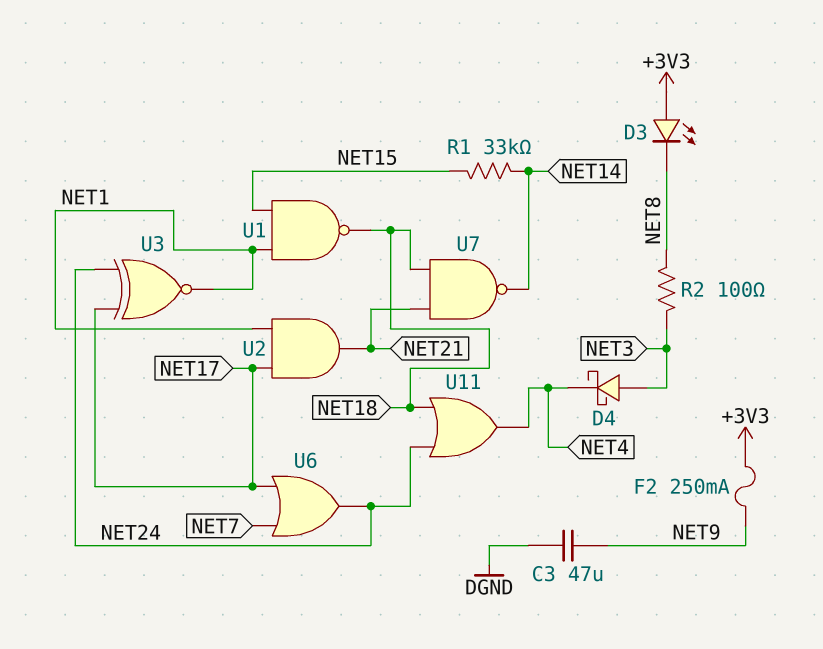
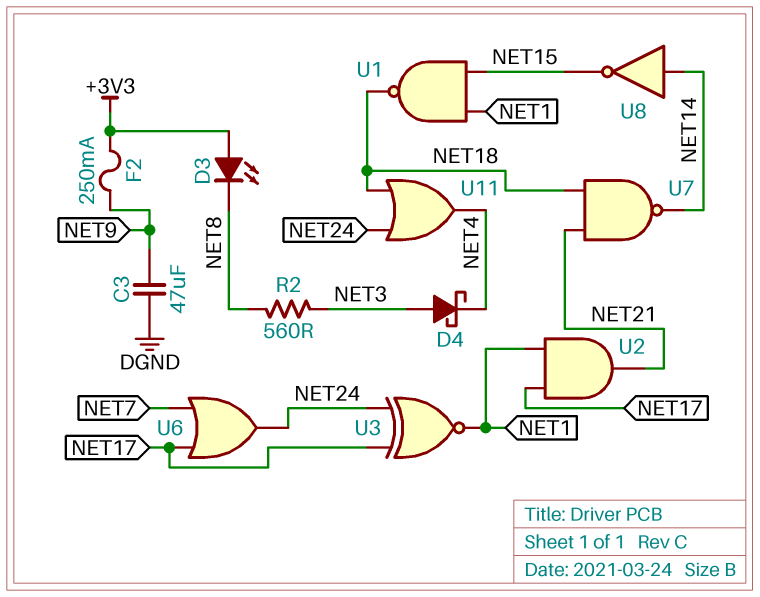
R1: 33k (NET14, NET15) -> none
R2: 100 (NET3, NET8) -> 560 (NET3, NET8)
U8: none -> NOT (in NET14, out NET15)

